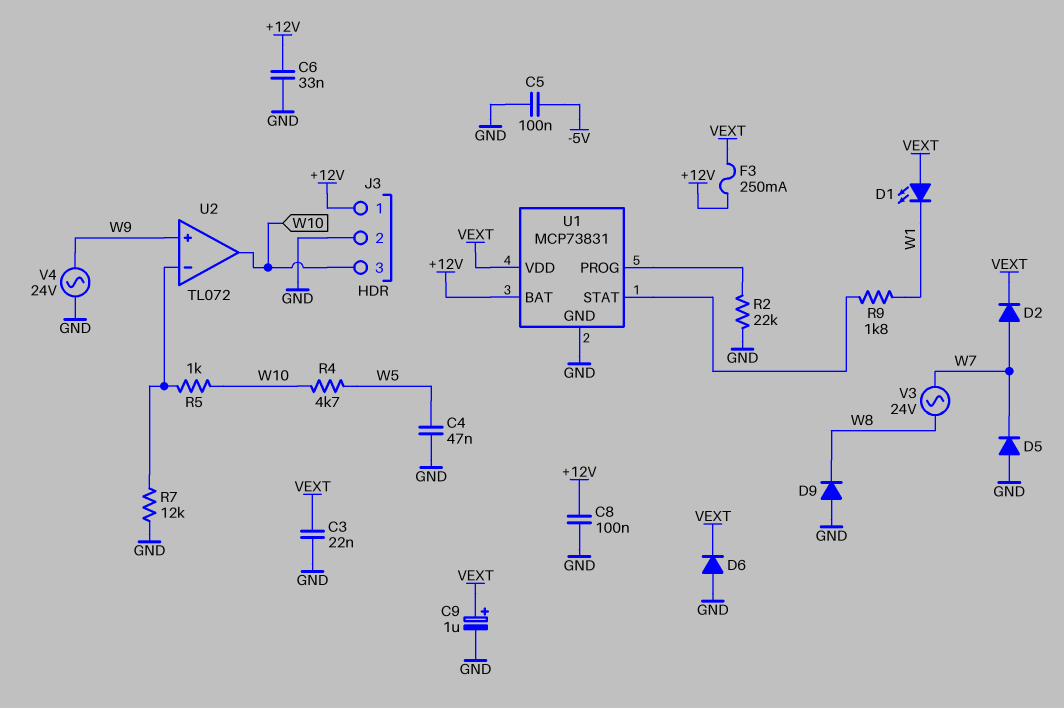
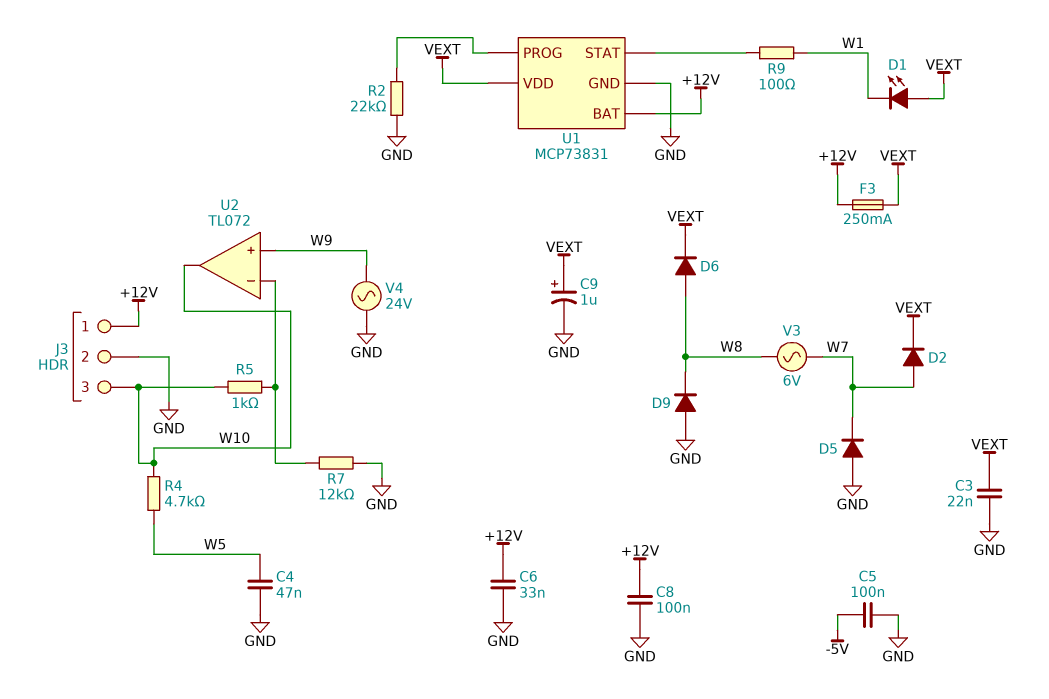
D6: diode (A GND, K VEXT) -> diode (A W8, K VEXT)
R9: 1.8k (U1/STAT, W1) -> 100 (U1/STAT, W1)
V3: AC 24V (W7, W8) -> AC 6V (W7, W8)

